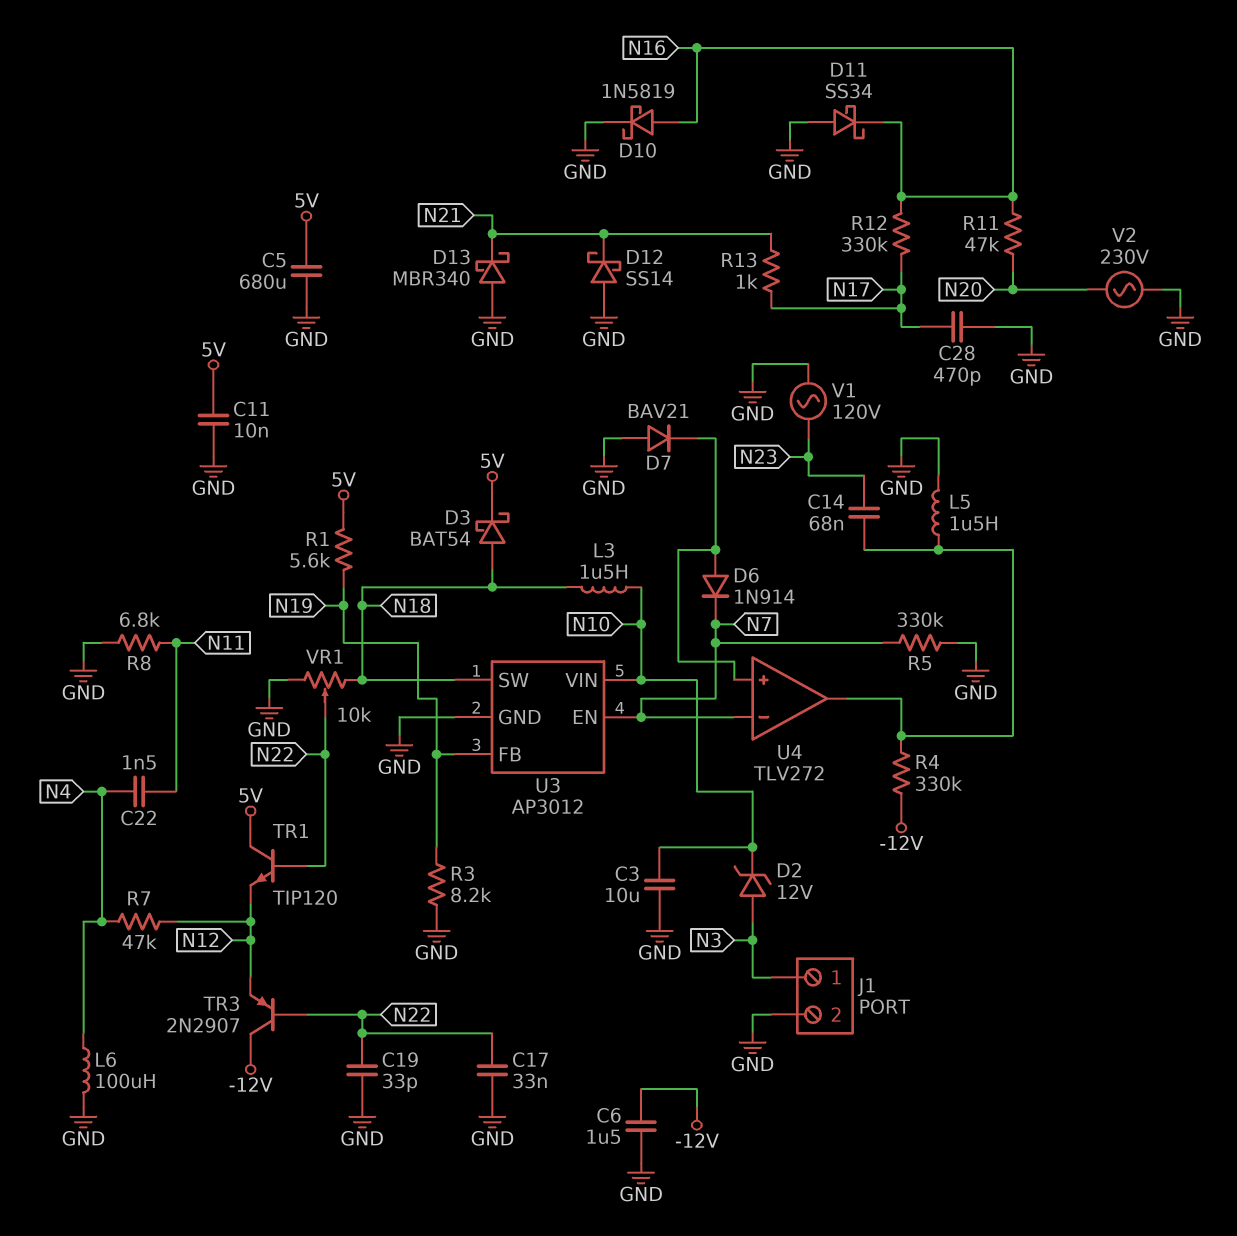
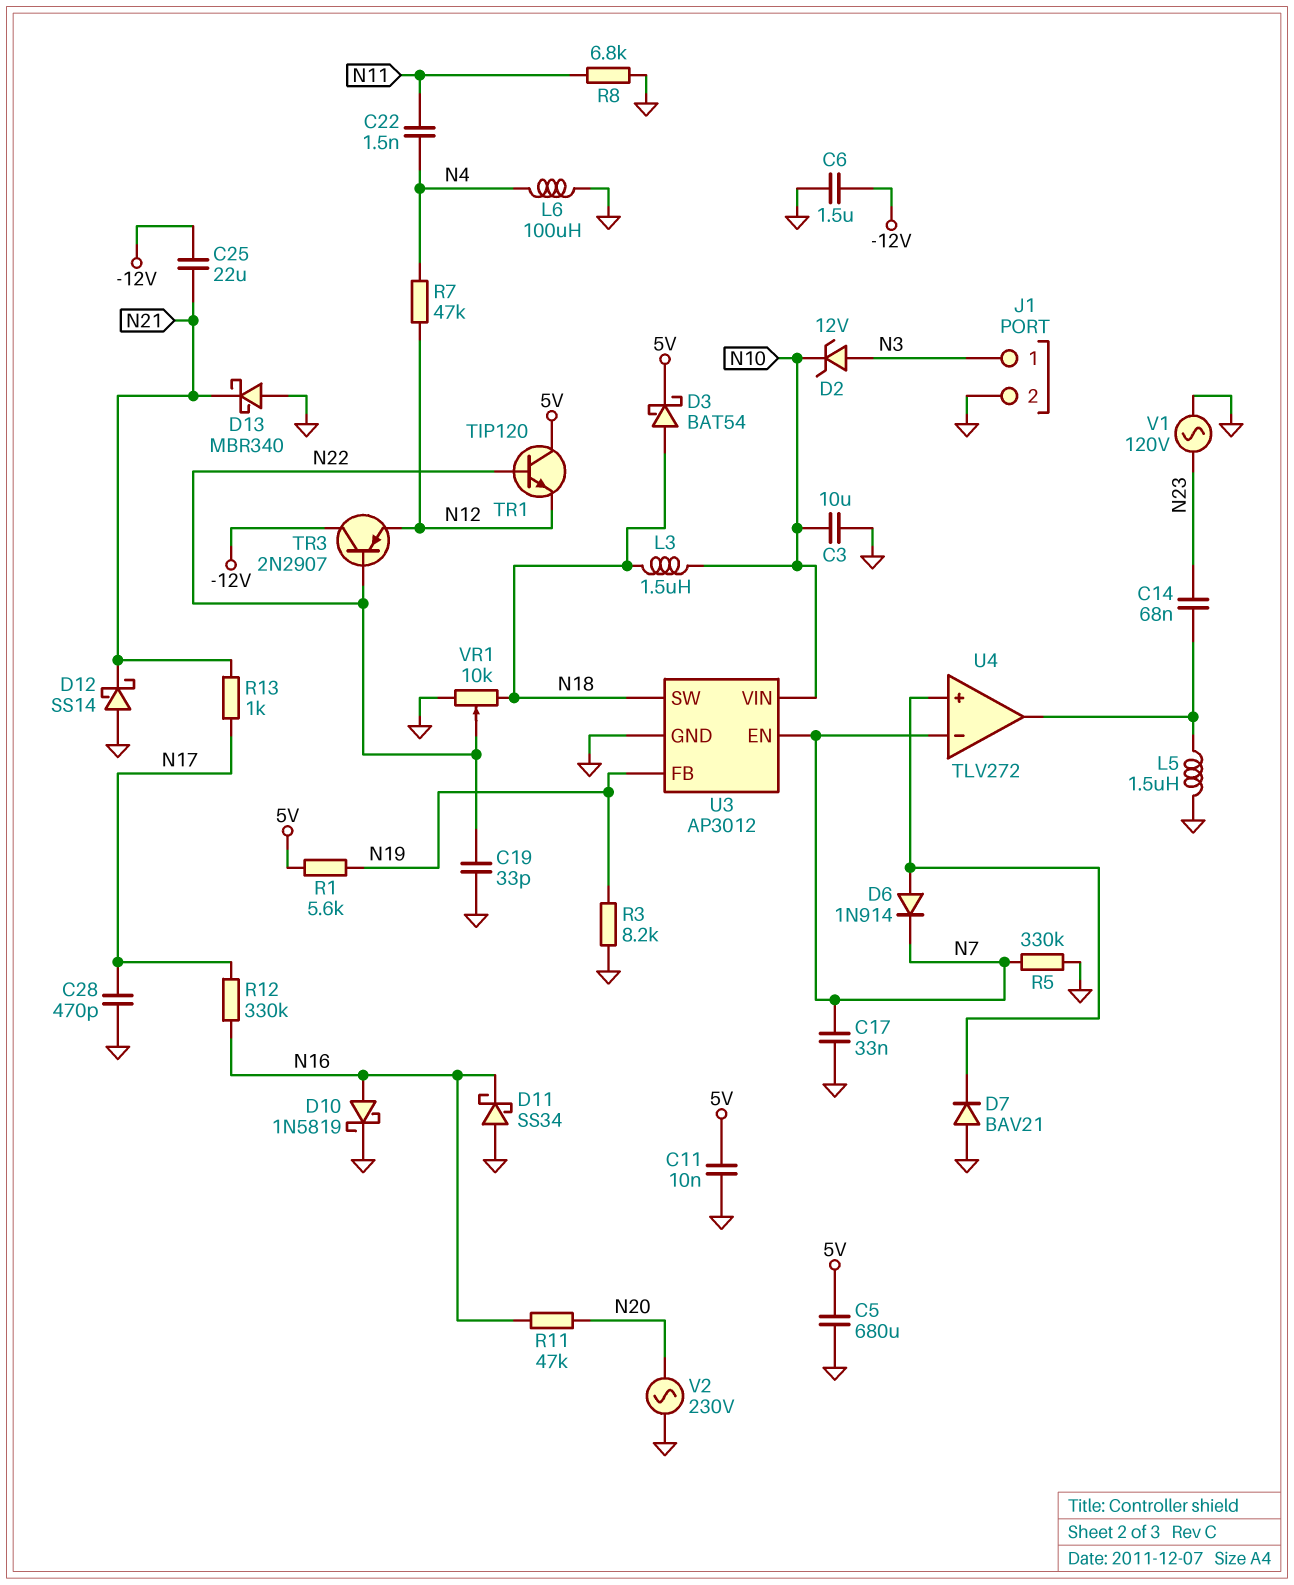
C17: 33nF (GND, N22) -> 33nF (GND, N7)
C25: none -> 22uF (-12V, N21)
R4: 330k (-12V, U4/out) -> none

